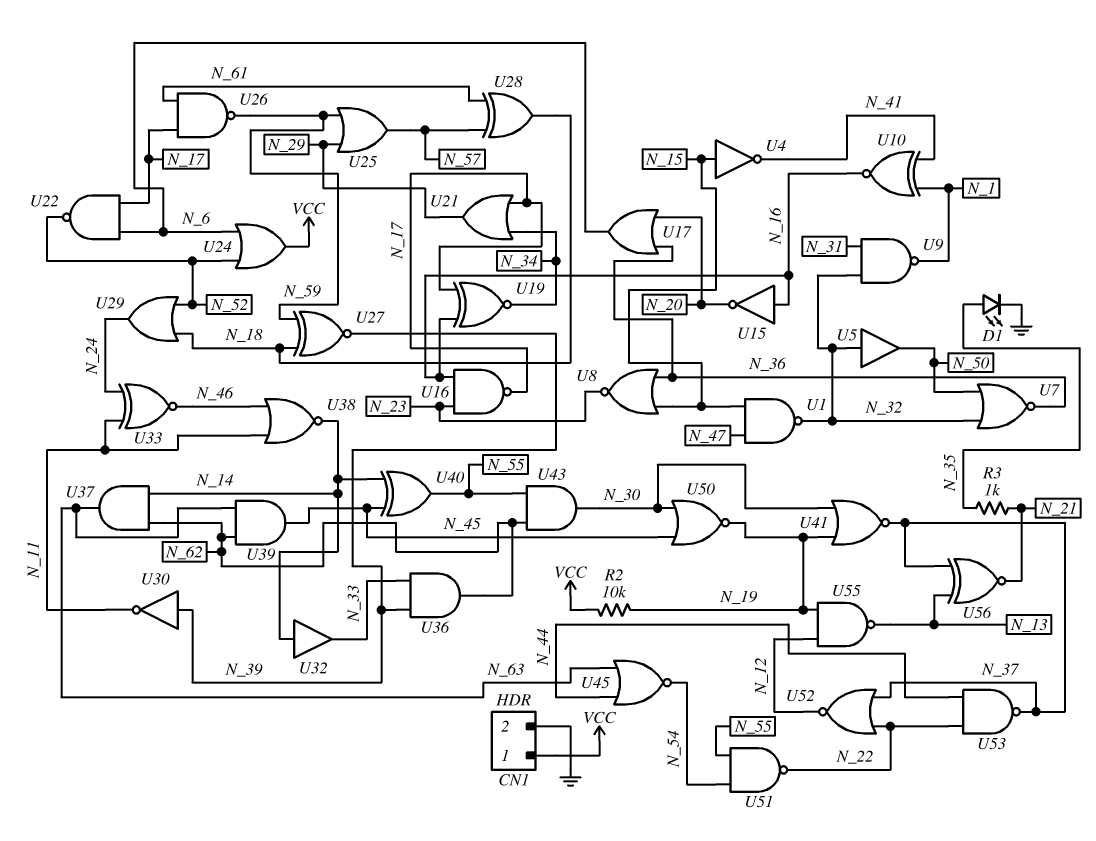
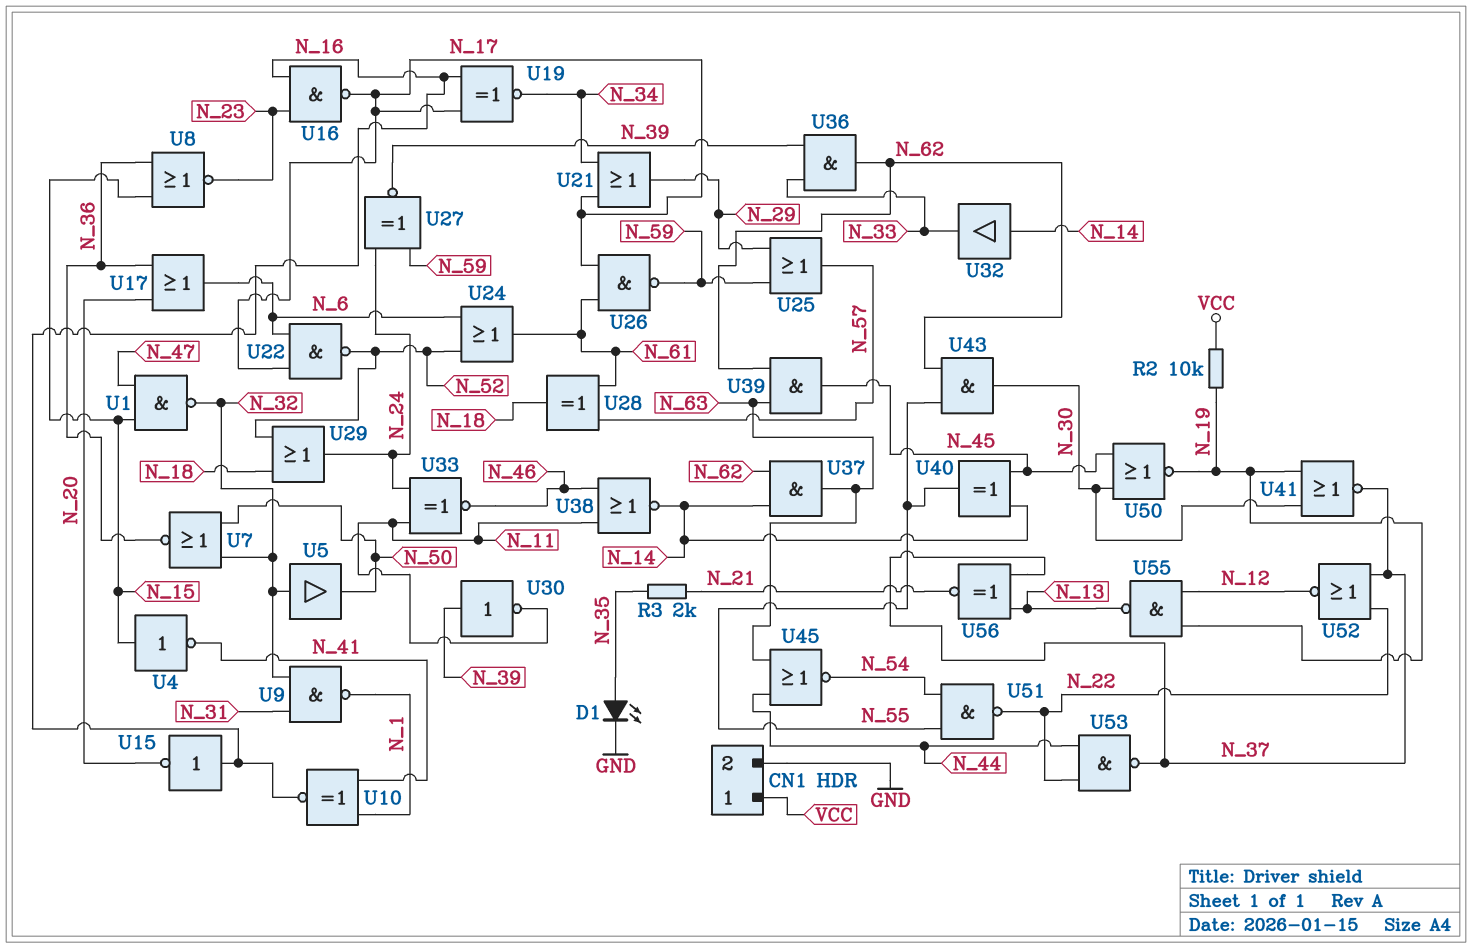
R3: 1k (N_21, N_35) -> 2k (N_21, N_35)
U24: OR (in N_6, in N_52, out VCC) -> OR (in N_6, in N_52, out N_61)
U27: XNOR (in N_18, in N_59, out N_39) -> XNOR (in N_24, in N_59, out N_39)

